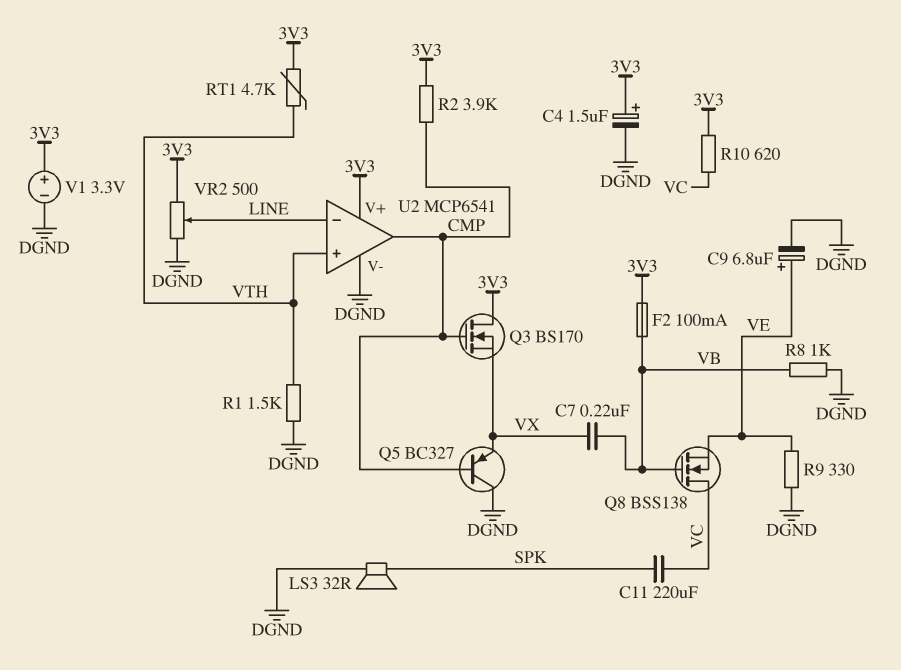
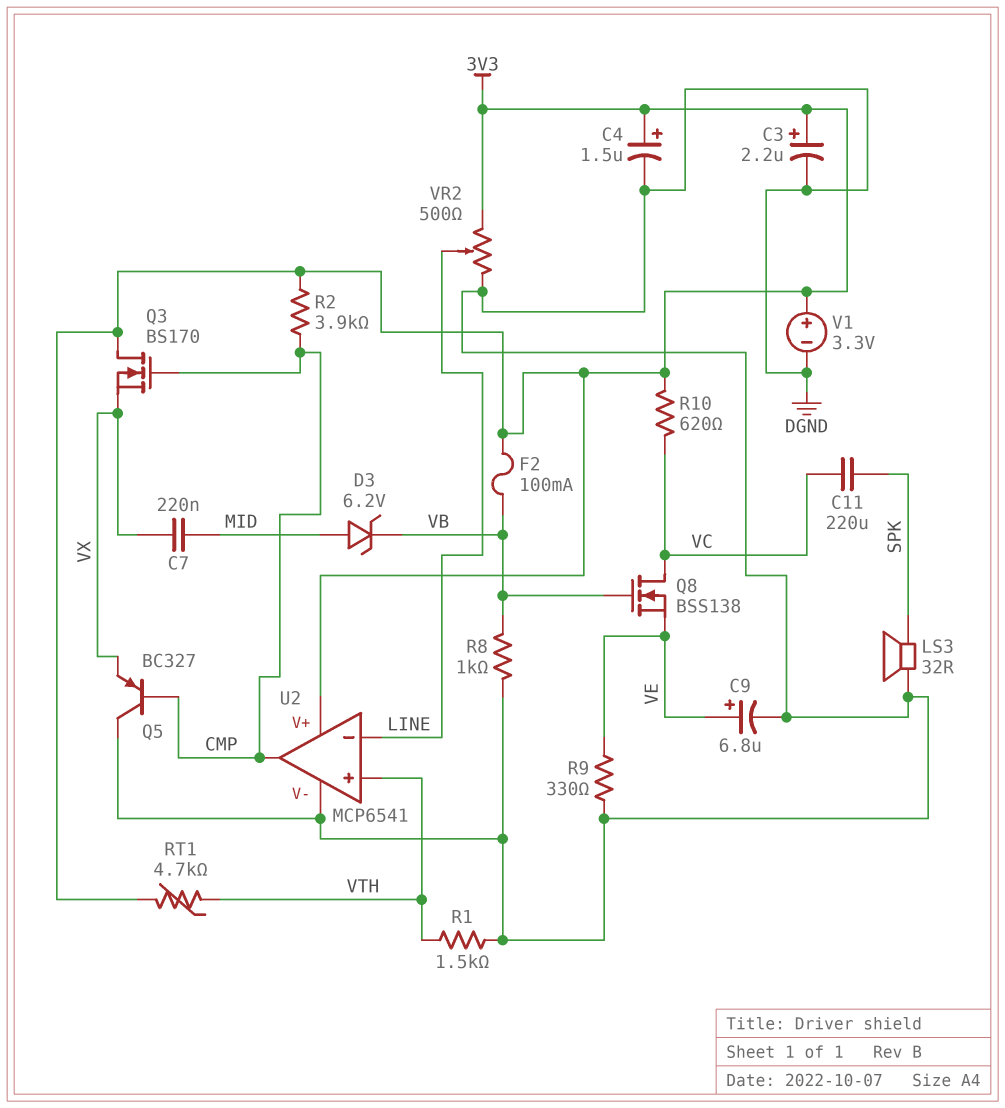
C3: none -> 2.2uF (plus 3V3, minus DGND)
C7: 220nF (VB, VX) -> 220nF (MID, VX)
D3: none -> zener 6.2V (A MID, K VB)

